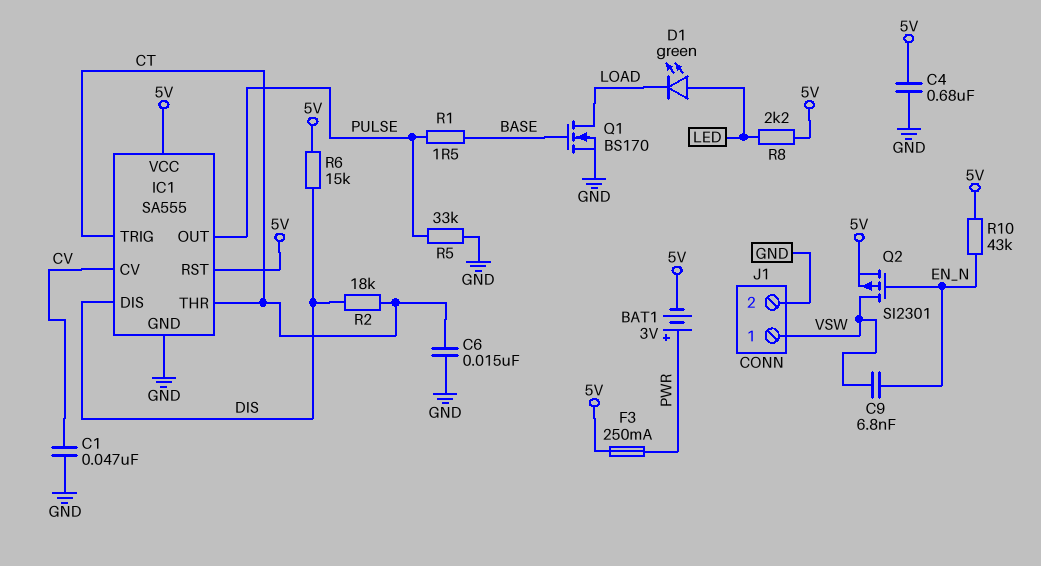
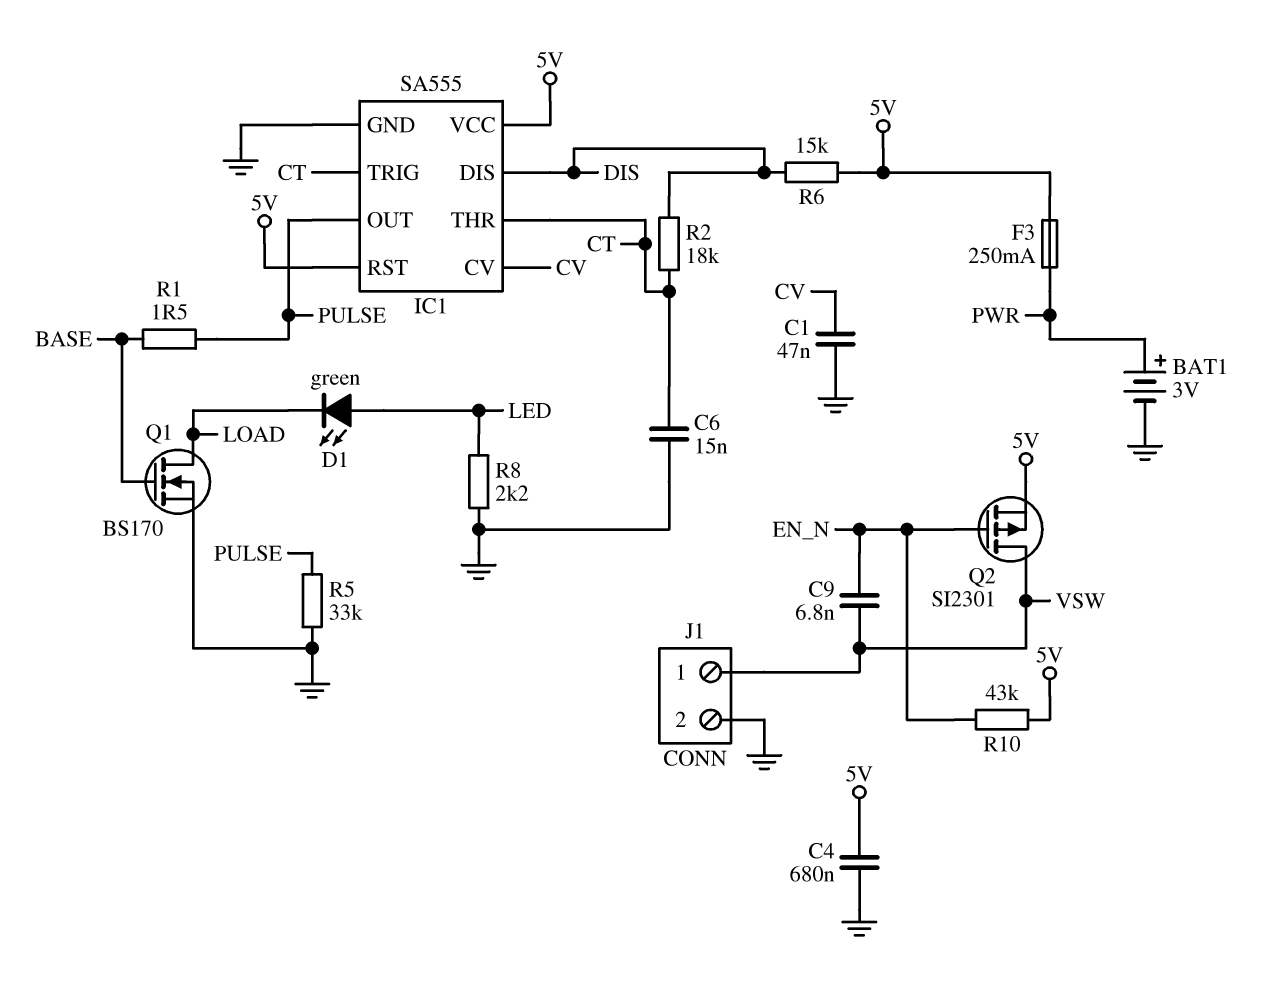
BAT1: 3V (plus PWR, minus 5V) -> 3V (plus PWR, minus GND)
R8: 2.2k (5V, LED) -> 2.2k (GND, LED)

